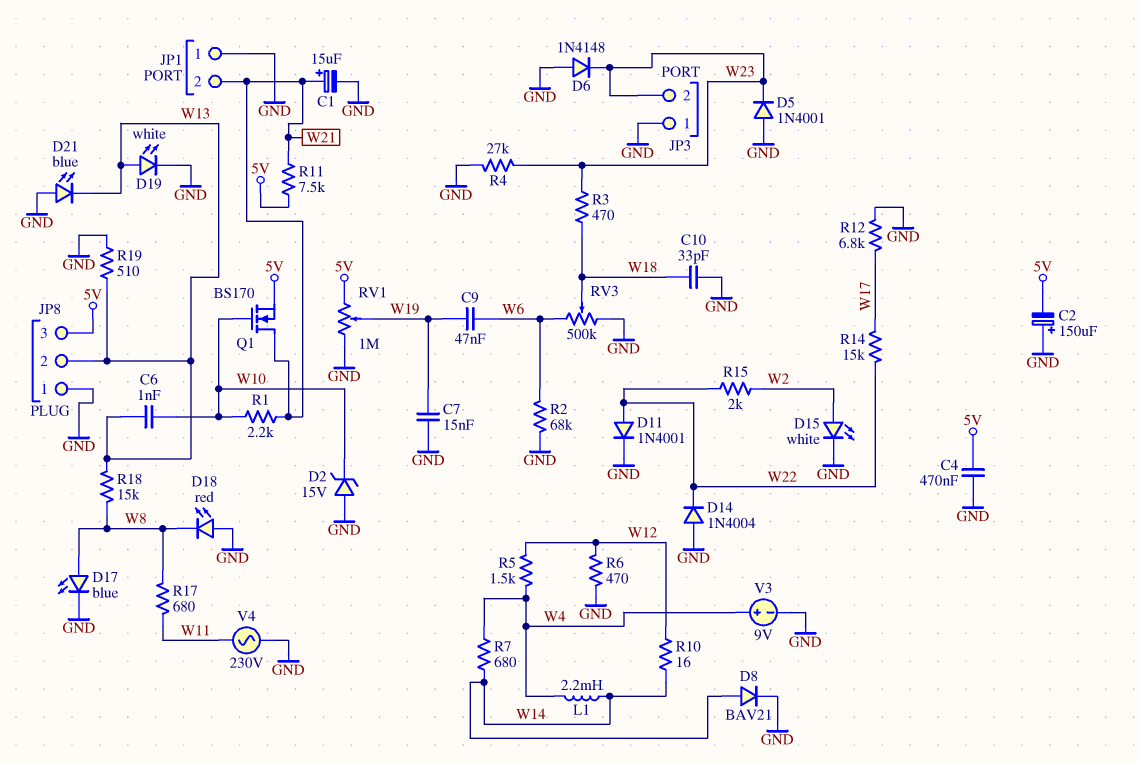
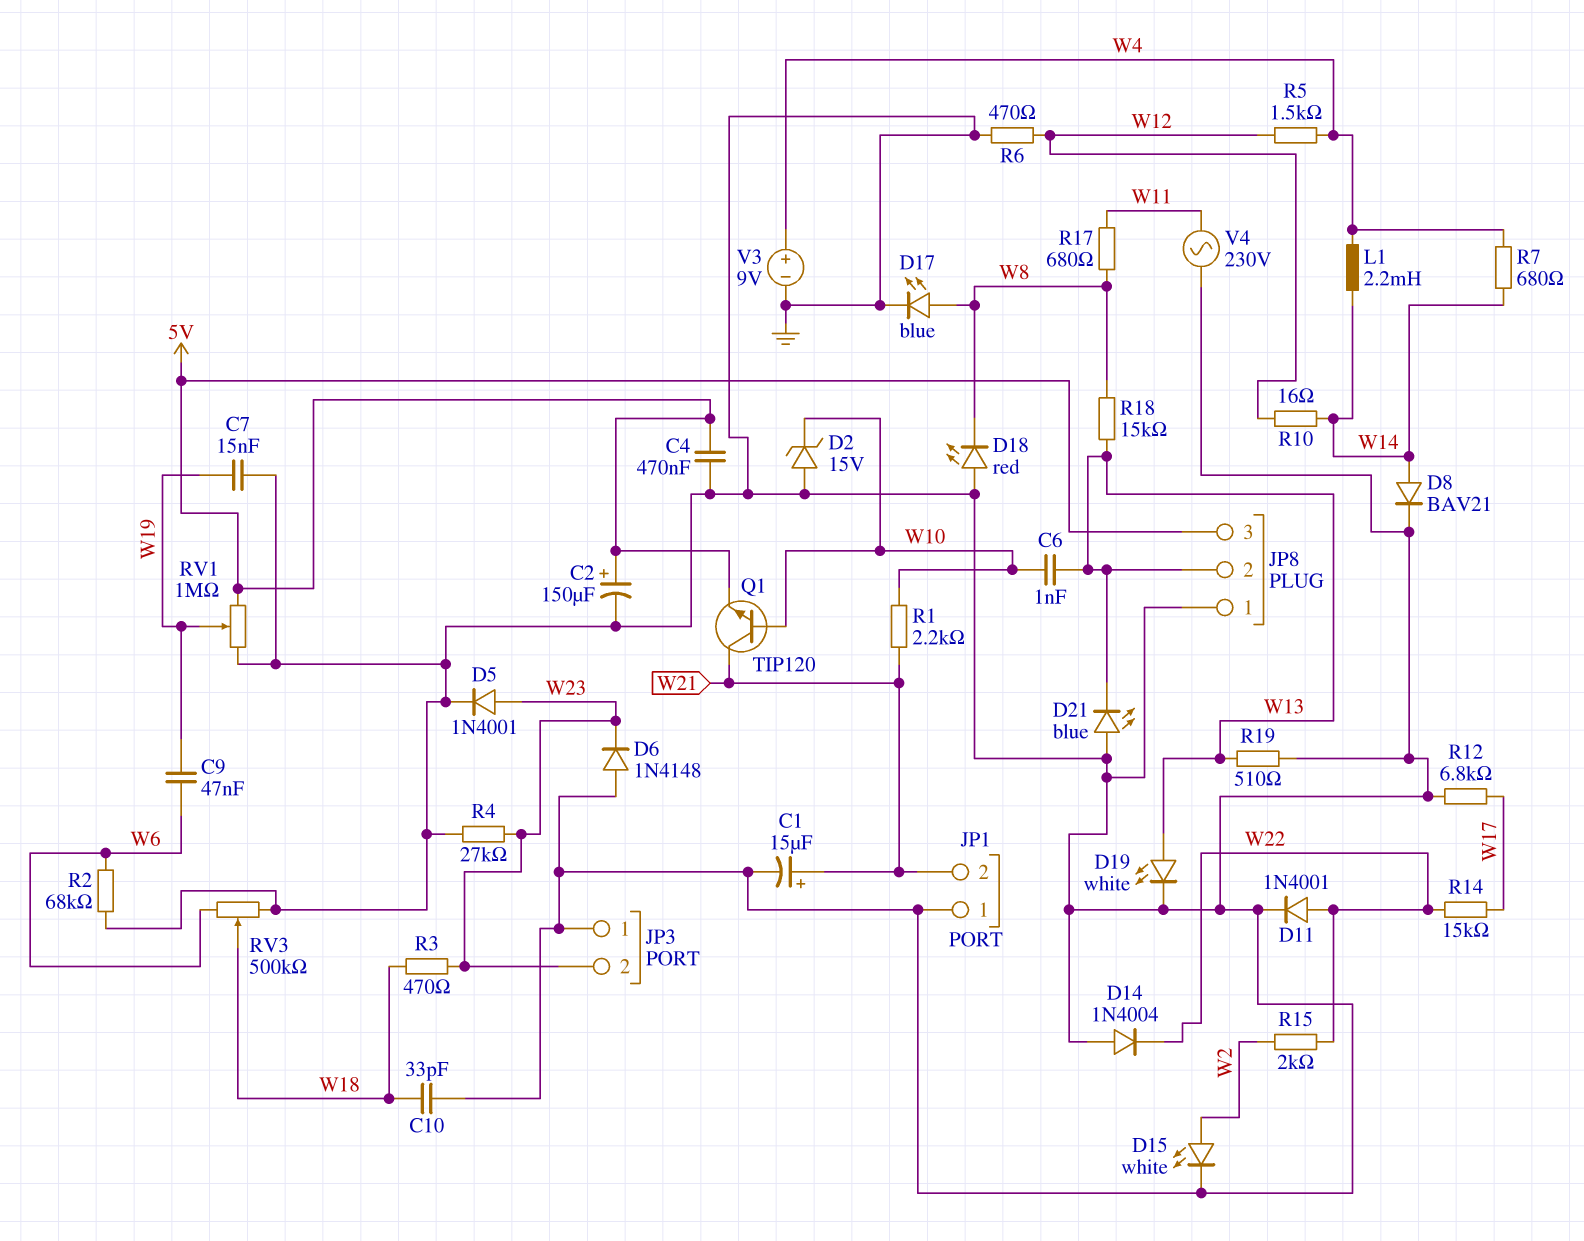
C2: 150uF (plus GND, minus 5V) -> 150uF (plus 5V, minus GND)
D5: diode 1N4001 (A GND, K W23) -> diode 1N4001 (A W23, K GND)
Q1: NMOS BS170 (G W10, D W21, S 5V) -> NPN TIP120 (B W10, C W21, E 5V)
R11: 7.5k (5V, W21) -> none

